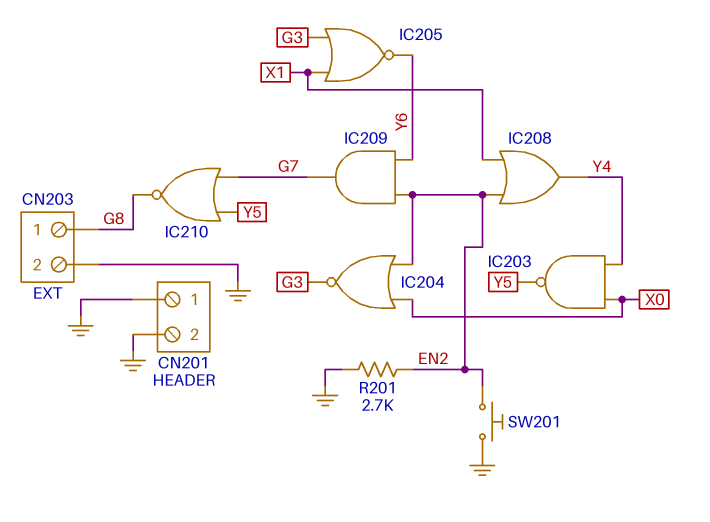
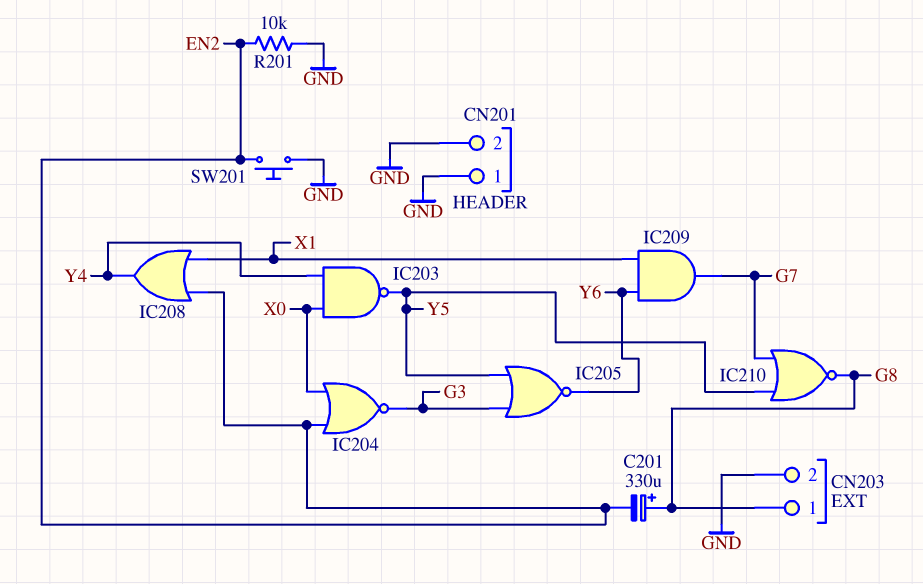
C201: none -> 330uF (plus G8, minus EN2)
IC205: NOR (in G3, in X1, out Y6) -> NOR (in G3, in Y5, out Y6)
IC209: AND (in EN2, in Y6, out G7) -> AND (in X1, in Y6, out G7)
R201: 2.7k (EN2, GND) -> 10k (EN2, GND)

